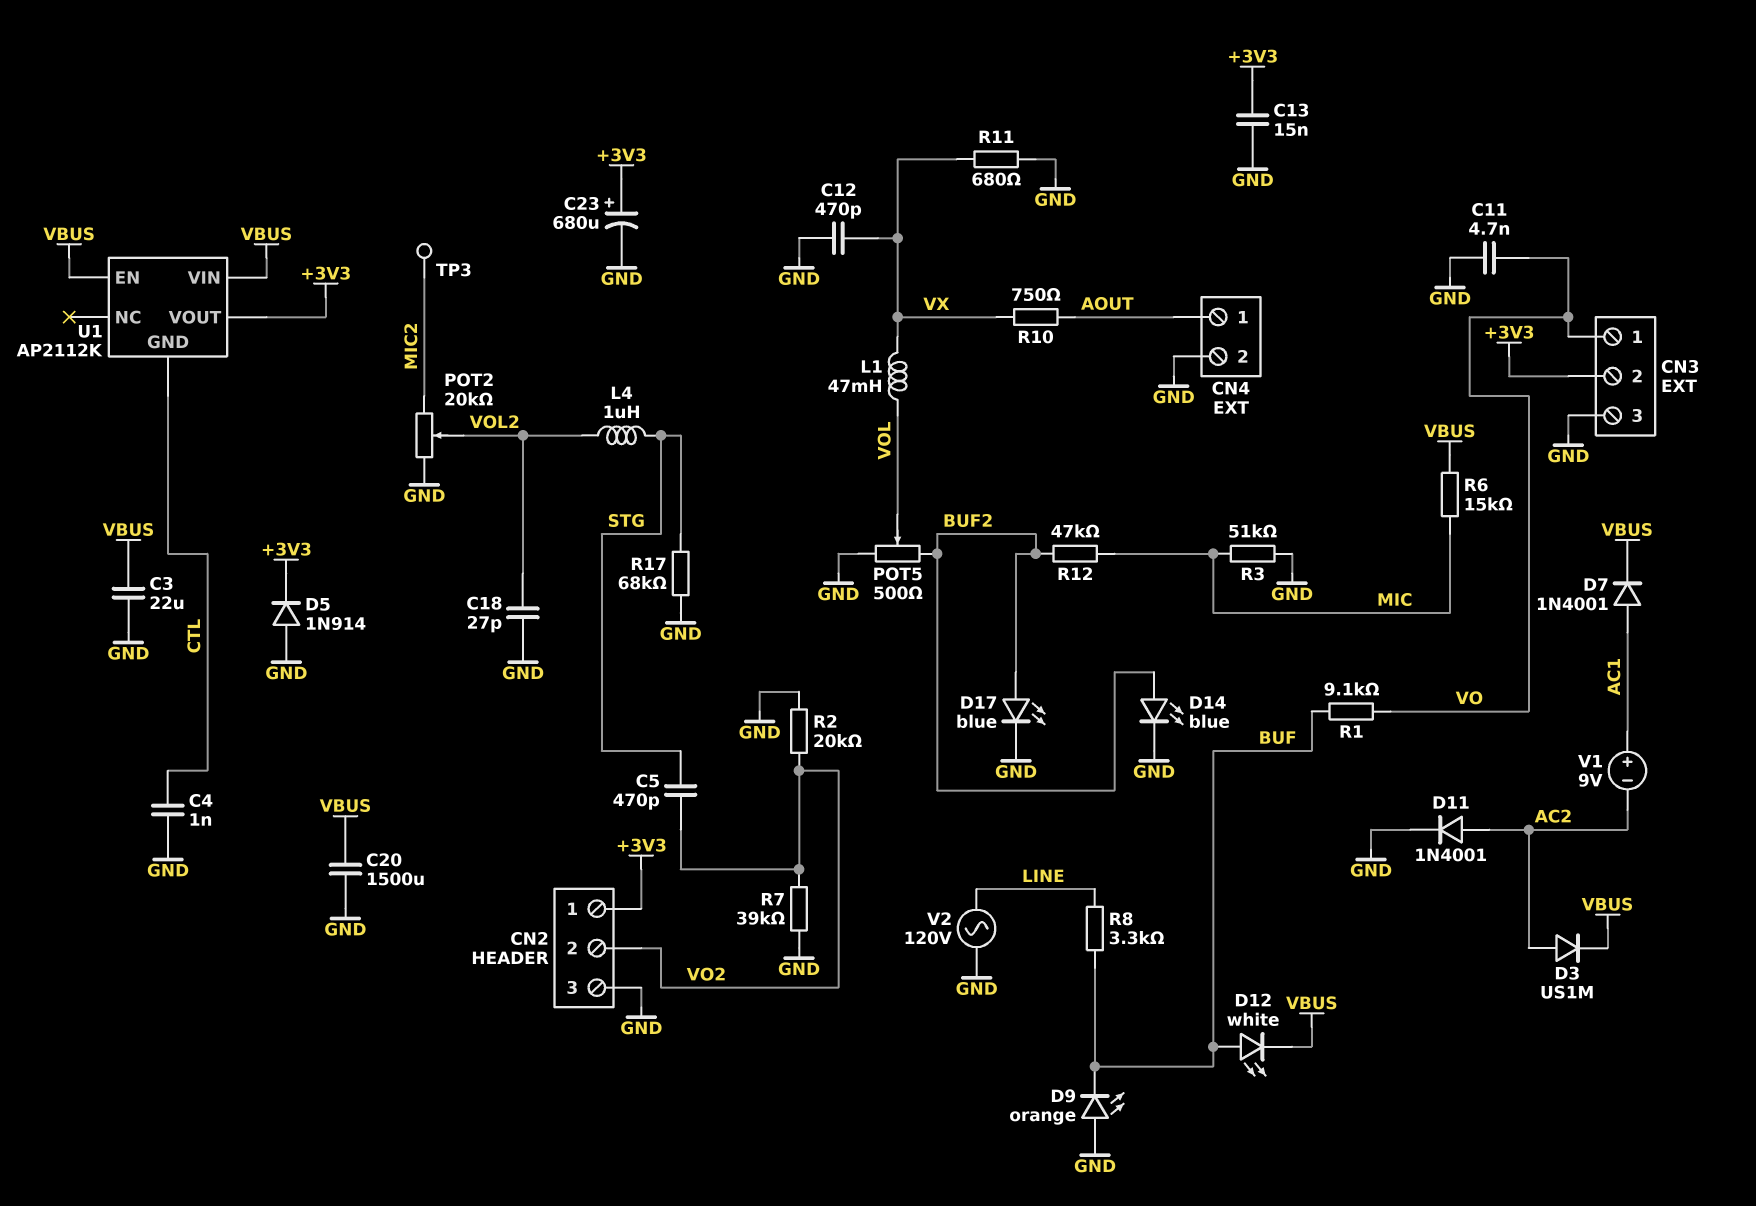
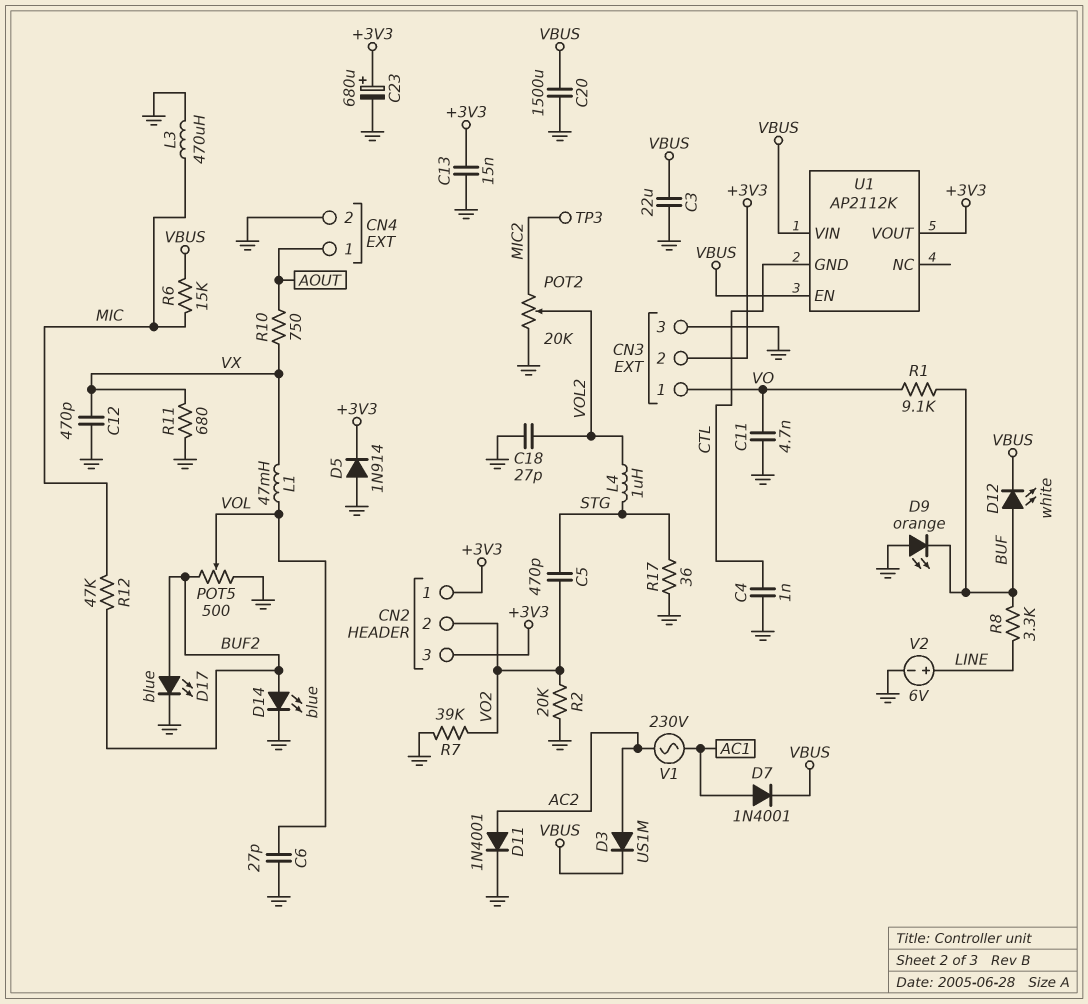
C6: none -> 27pF (GND, VOL)
CN2 pin 3: GND -> +3V3
L3: none -> 470uH (GND, MIC)
R3: 51k (GND, MIC) -> none
R17: 68k (GND, STG) -> 36 (GND, STG)
V1: 9V (plus AC1, minus AC2) -> AC 230V (AC1, AC2)
V2: AC 120V (GND, LINE) -> 6V (plus LINE, minus GND)

